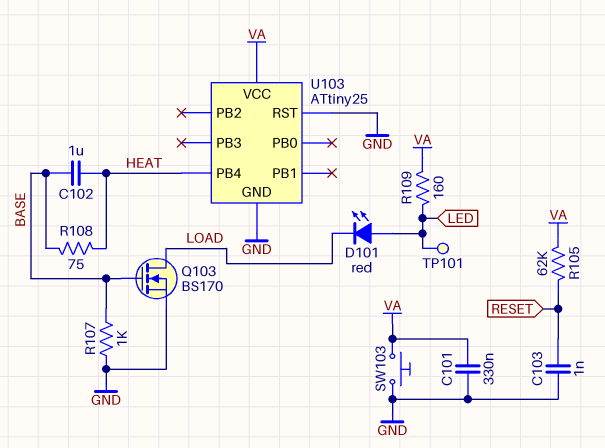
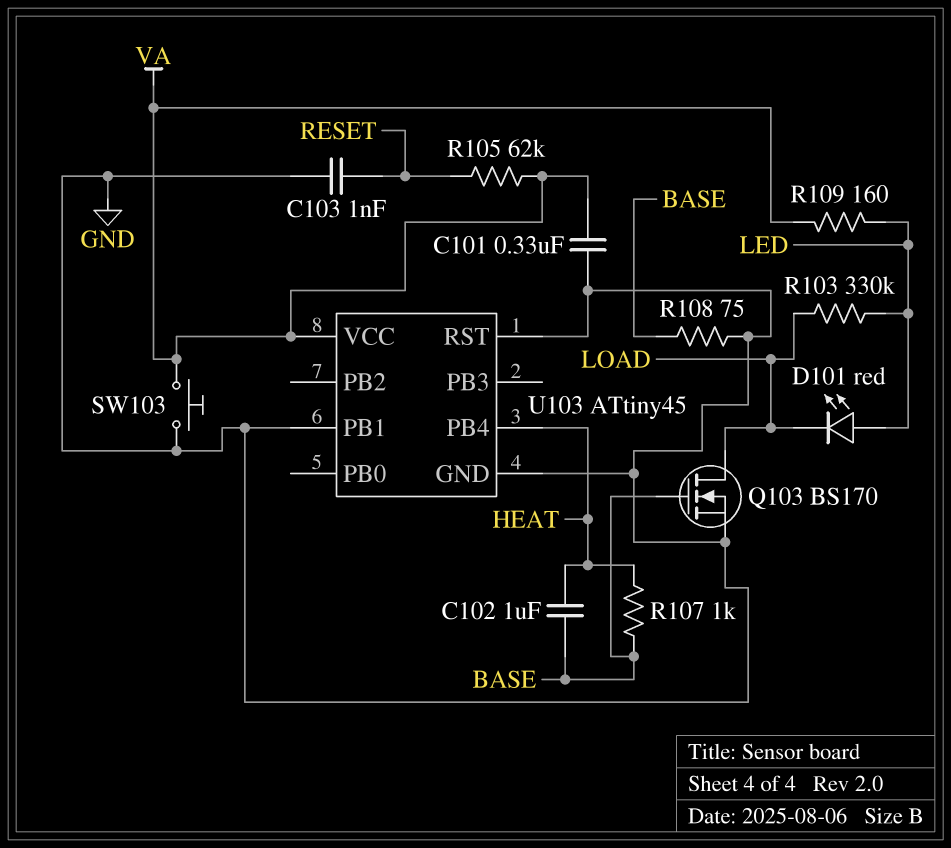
R103: none -> 330k (LED, LOAD)
R107: 1k (BASE, GND) -> 1k (BASE, HEAT)
R108: 75 (BASE, HEAT) -> 75 (BASE, GND)
TP101: test point (LED) -> none
U103: ATtiny25 -> ATtiny45
U103 pin PB1: none -> GND

